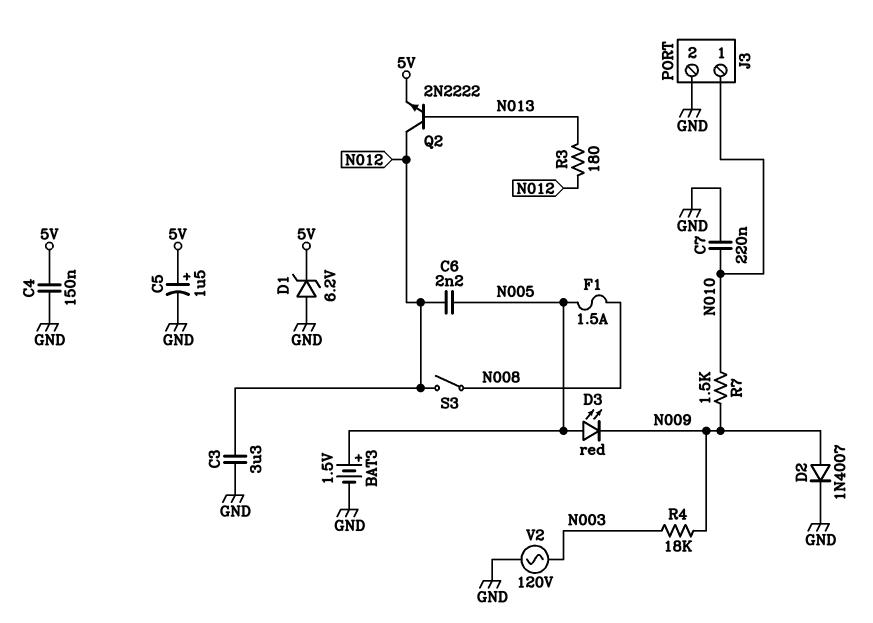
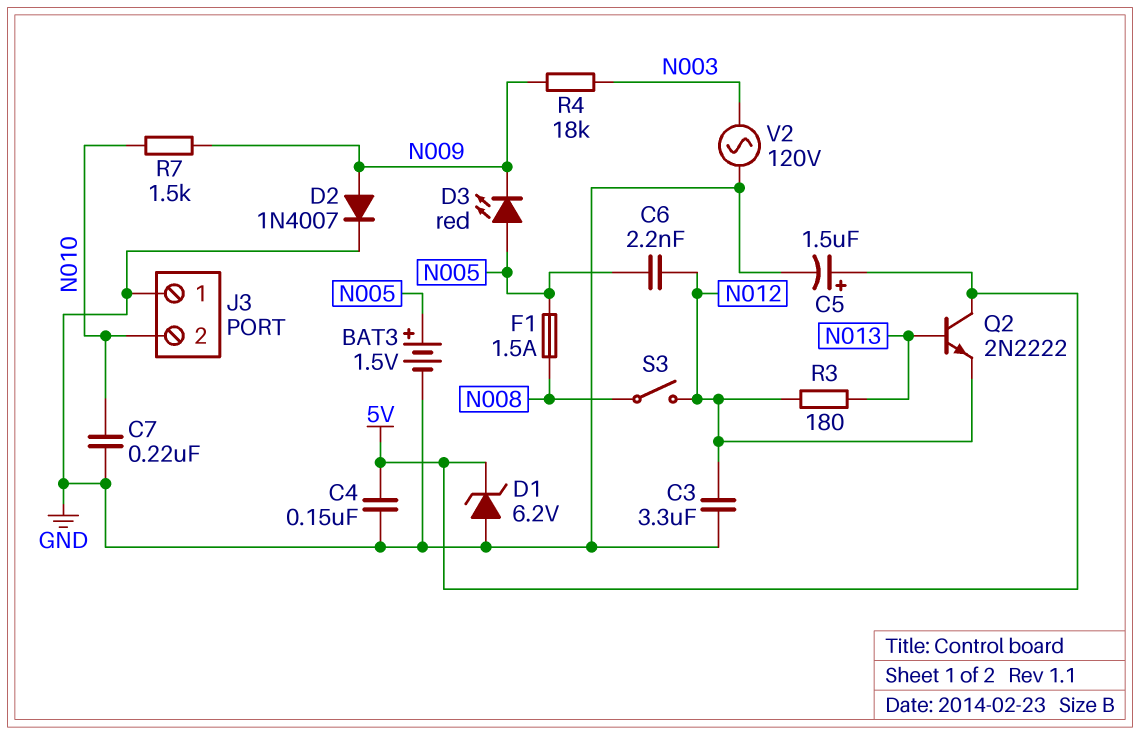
J3 pin 1: N010 -> GND
J3 pin 2: GND -> N010
Q2: NPN 2N2222 (B N013, C N012, E 5V) -> NPN 2N2222 (B N013, C 5V, E N012)

